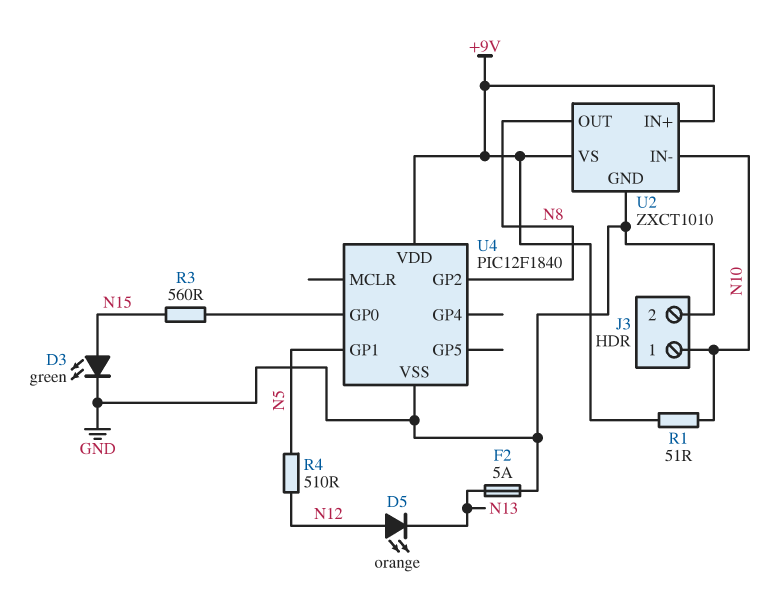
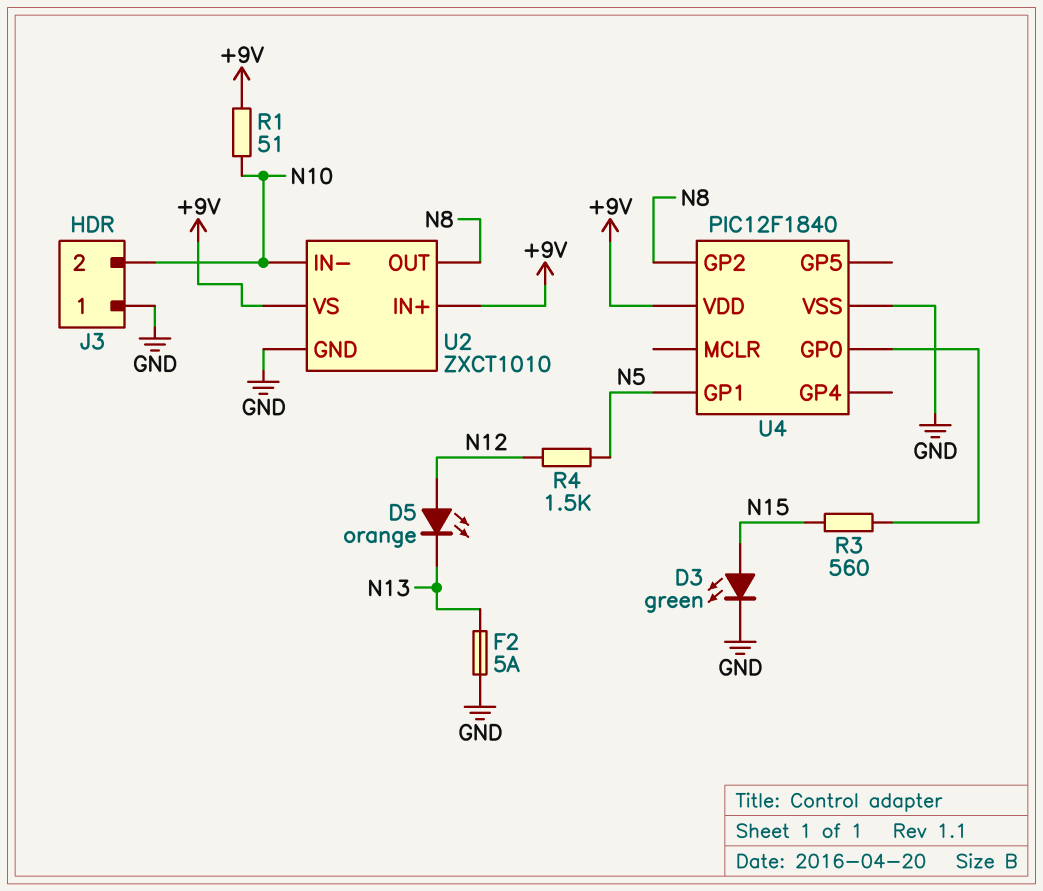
J3 pin 1: N10 -> GND
J3 pin 2: GND -> N10
R4: 510 (N5, N12) -> 1.5k (N5, N12)

